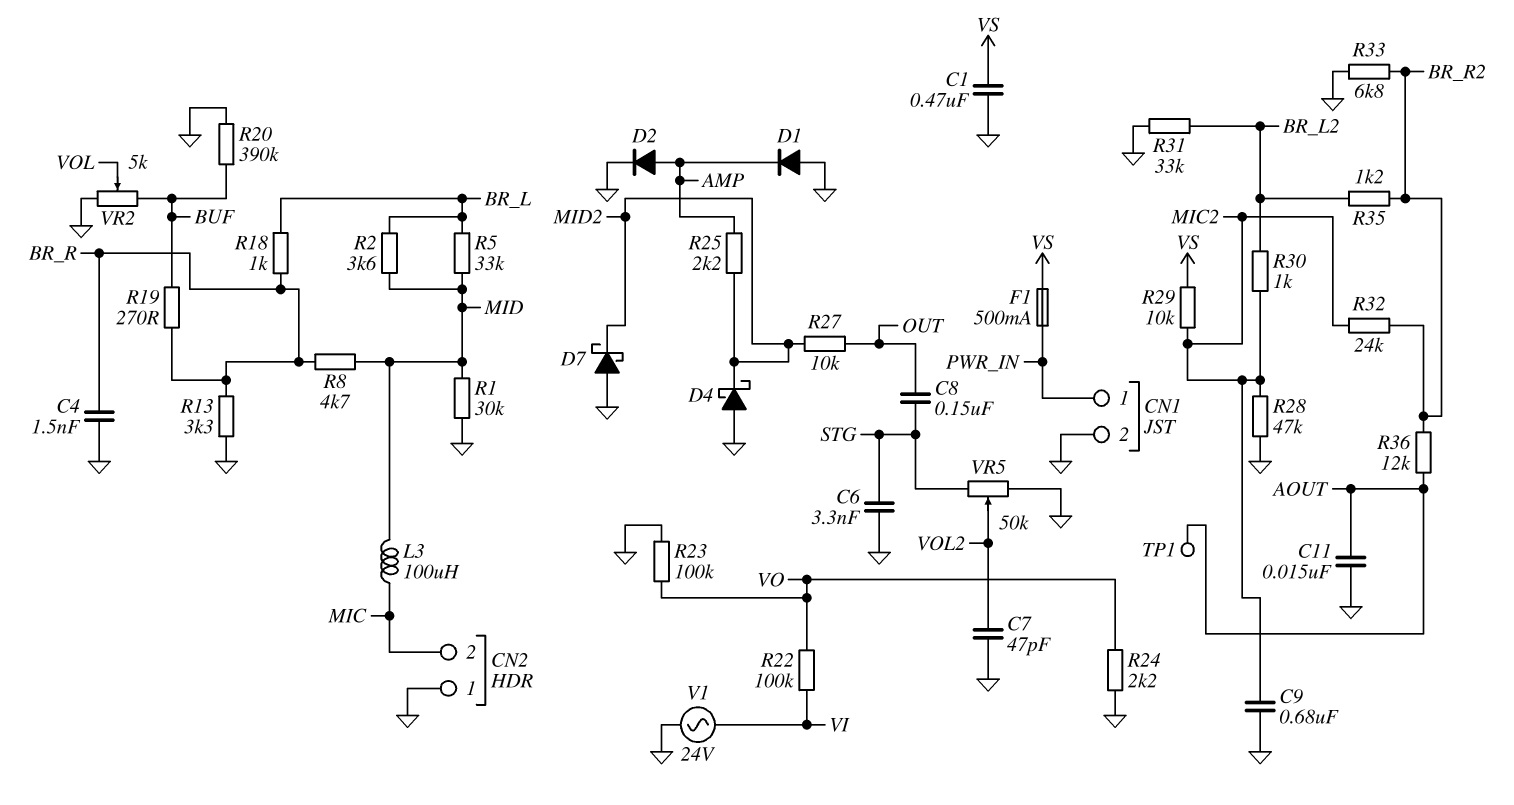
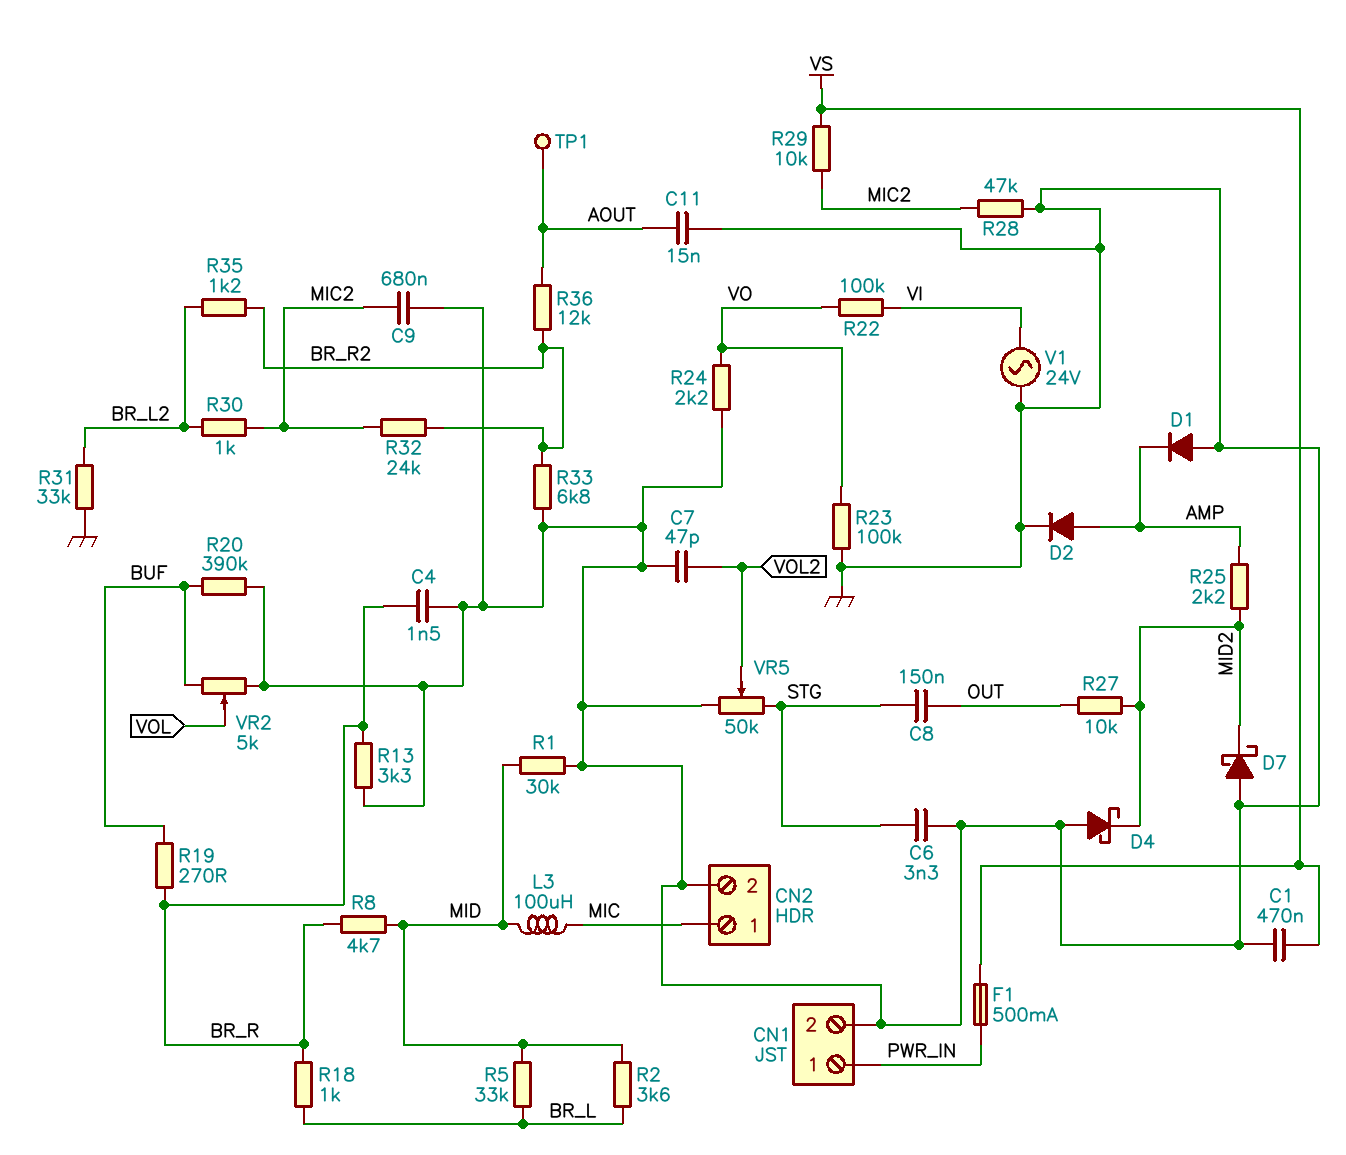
CN2 pin 1: GND -> MIC
CN2 pin 2: MIC -> GND

